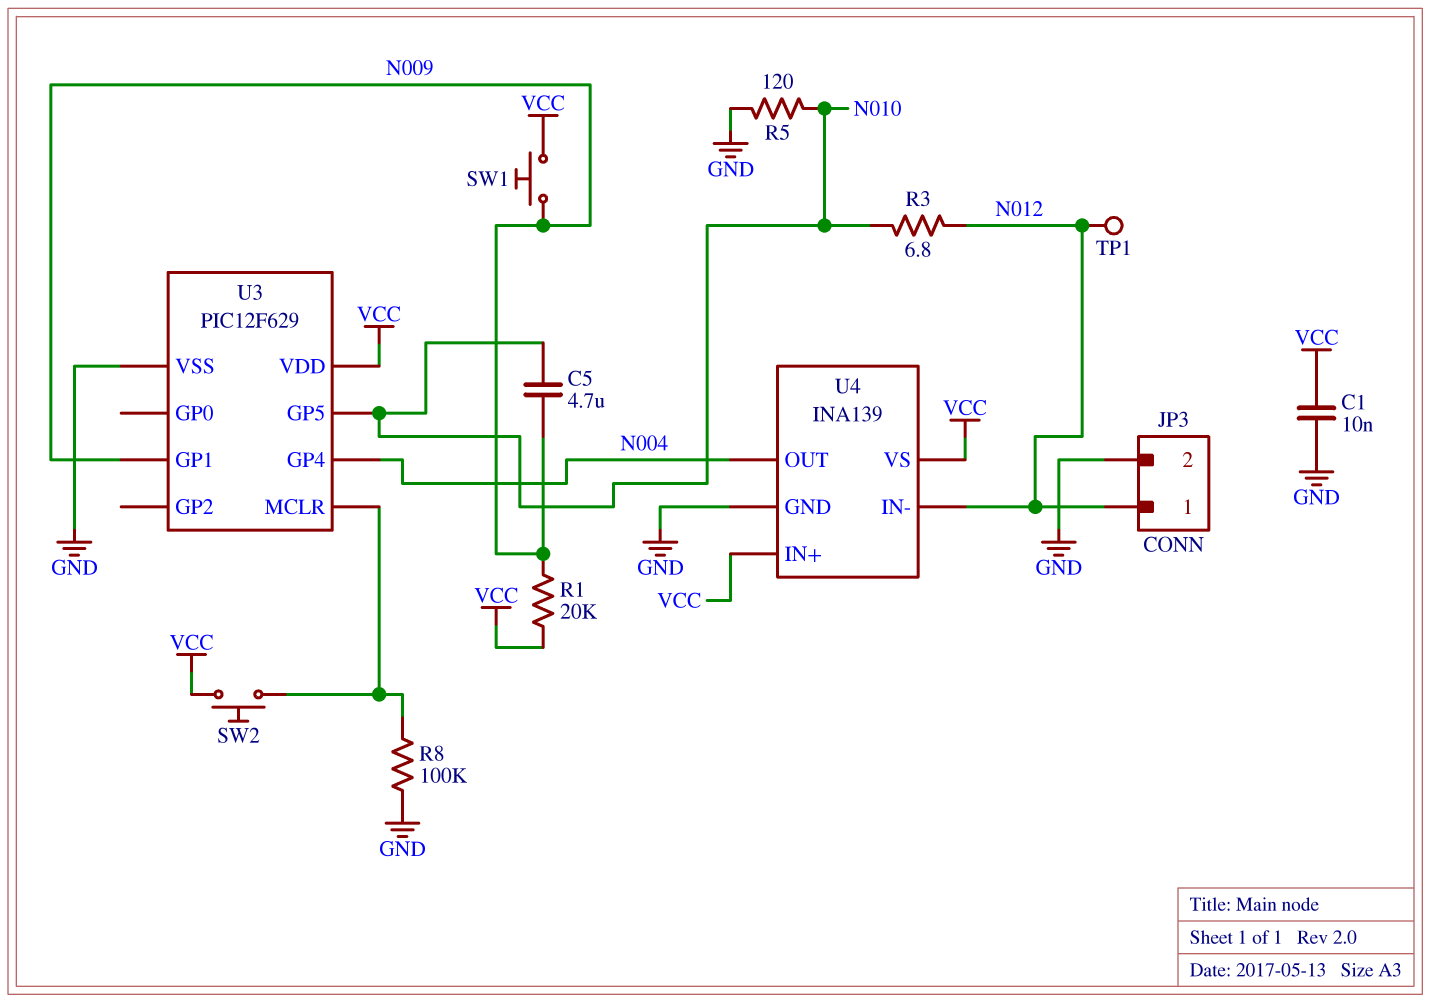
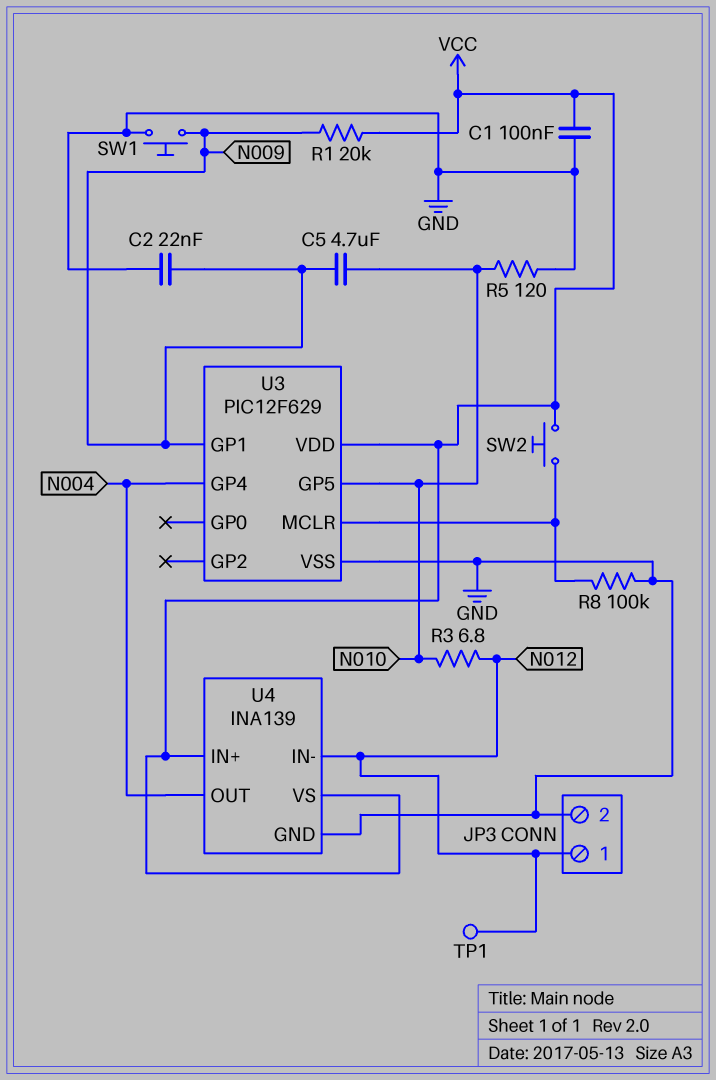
C1: 10nF (GND, VCC) -> 100nF (GND, VCC)
C2: none -> 22nF (GND, N009)
SW1: button (N009, VCC) -> button (GND, N009)

